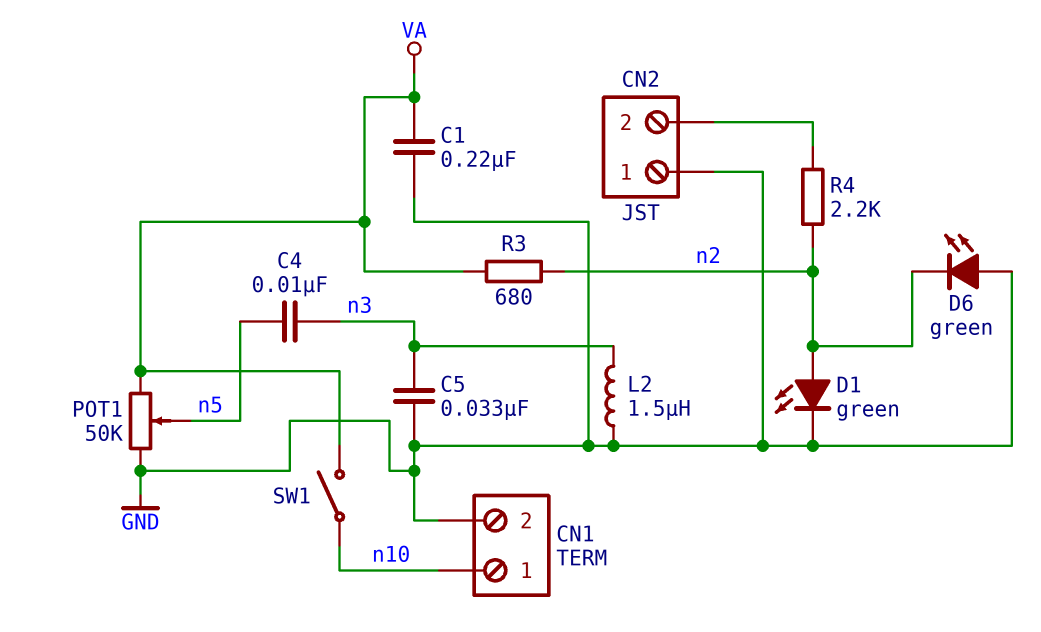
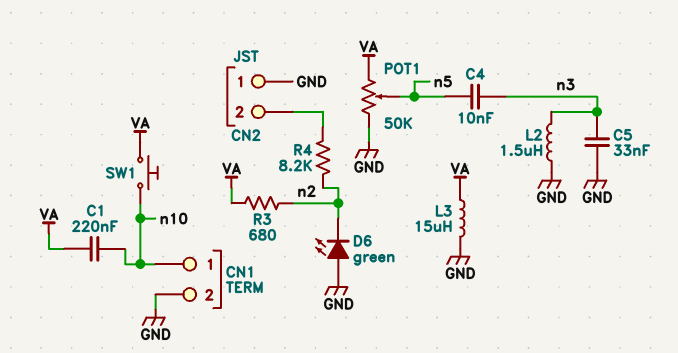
C1: 220nF (GND, VA) -> 220nF (VA, n10)
D1: LED green (A n2, K GND) -> none
L3: none -> 15uH (GND, VA)
R4: 2.2k (CN2/2, n2) -> 8.2k (CN2/2, n2)
SW1: switch (VA, n10) -> button (VA, n10)

